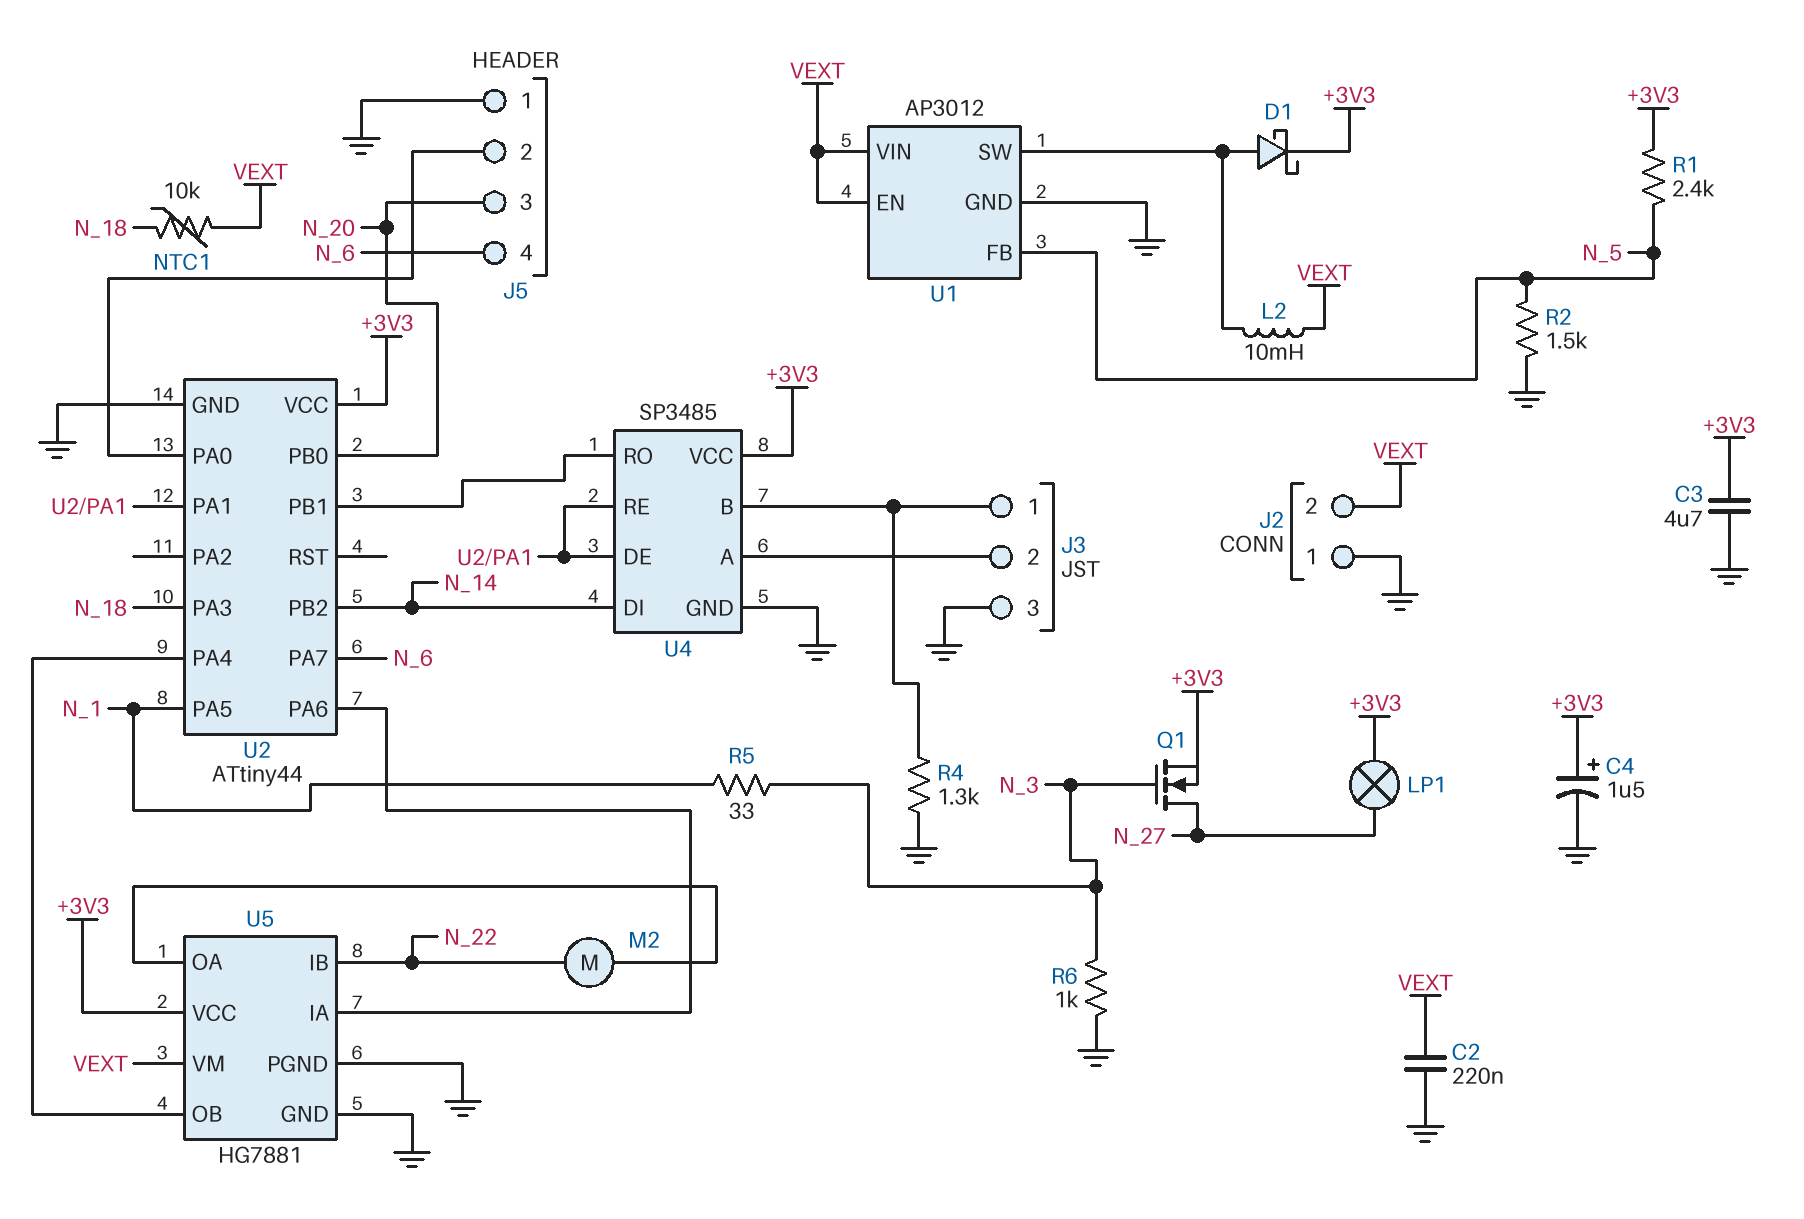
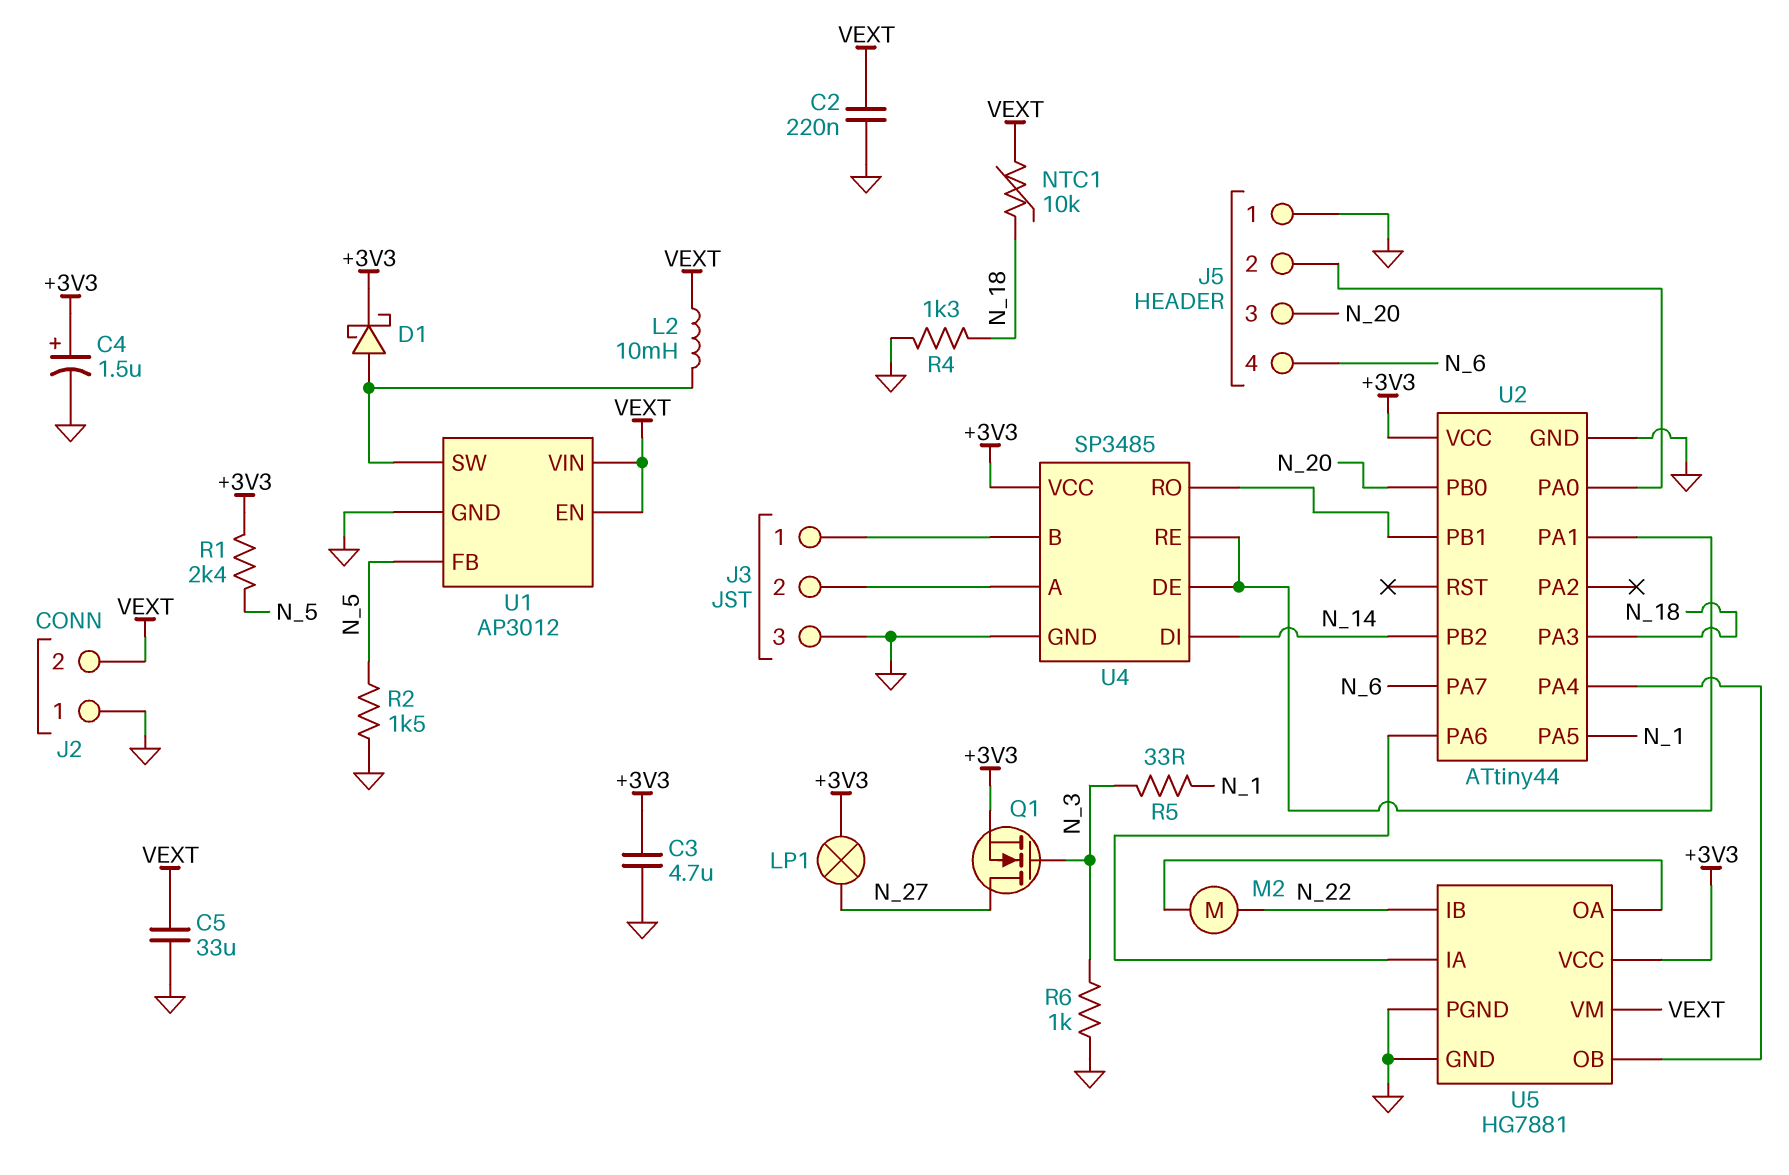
C5: none -> 33uF (GND, VEXT)
R4: 1.3k (GND, J3/1) -> 1.3k (GND, N_18)

